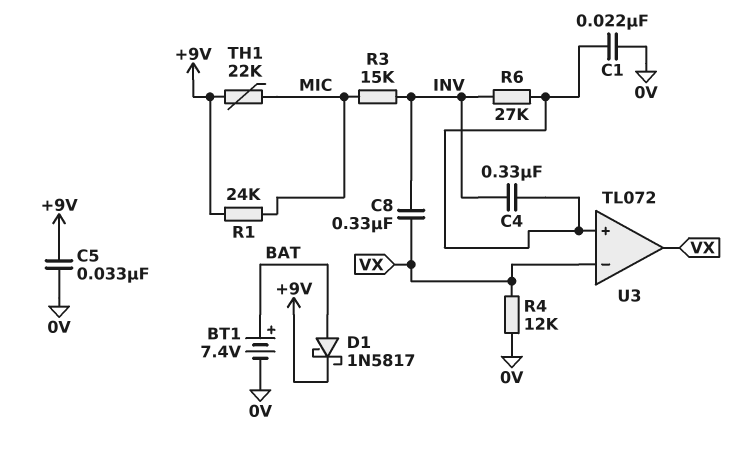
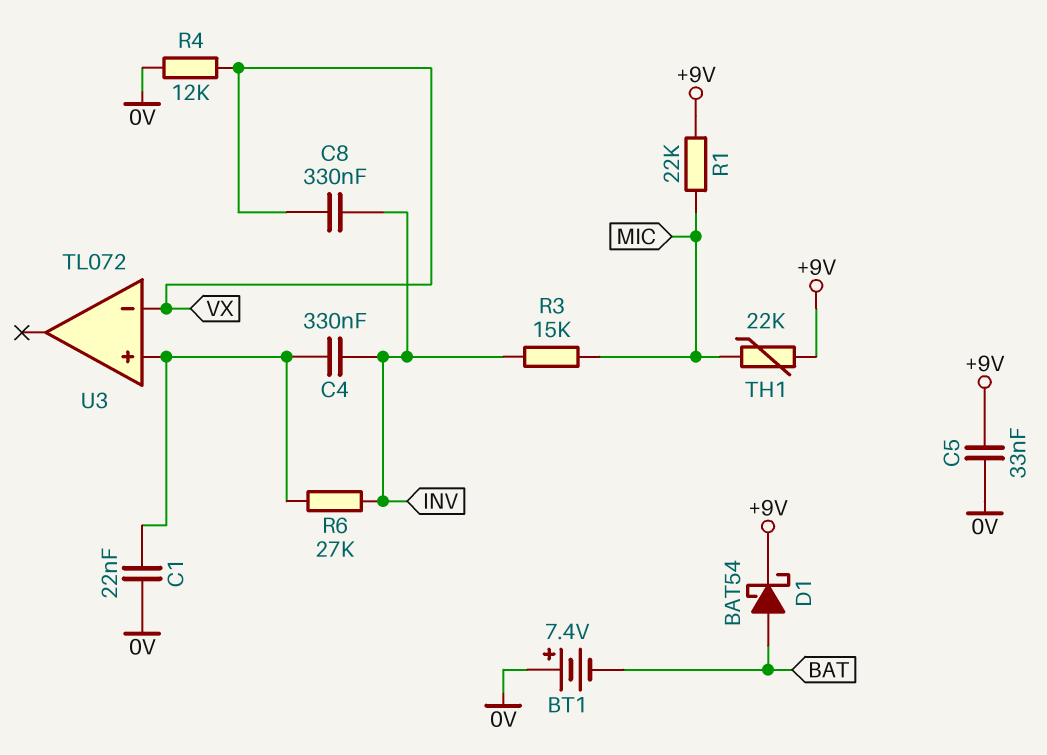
BT1: 7.4V (plus BAT, minus 0V) -> 7.4V (plus 0V, minus BAT)
D1: schottky 1N5817 (A BAT, K +9V) -> schottky BAT54 (A BAT, K +9V)
R1: 24k (+9V, MIC) -> 22k (+9V, MIC)
U3 pin out: VX -> none

